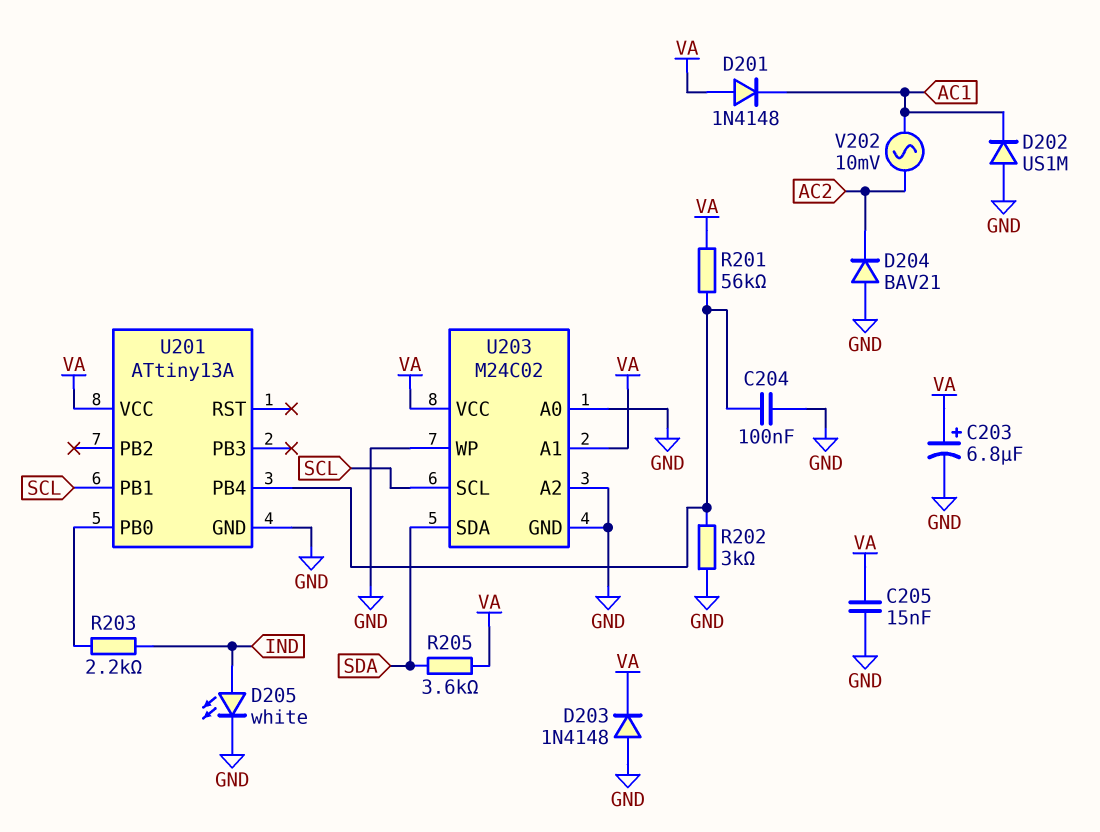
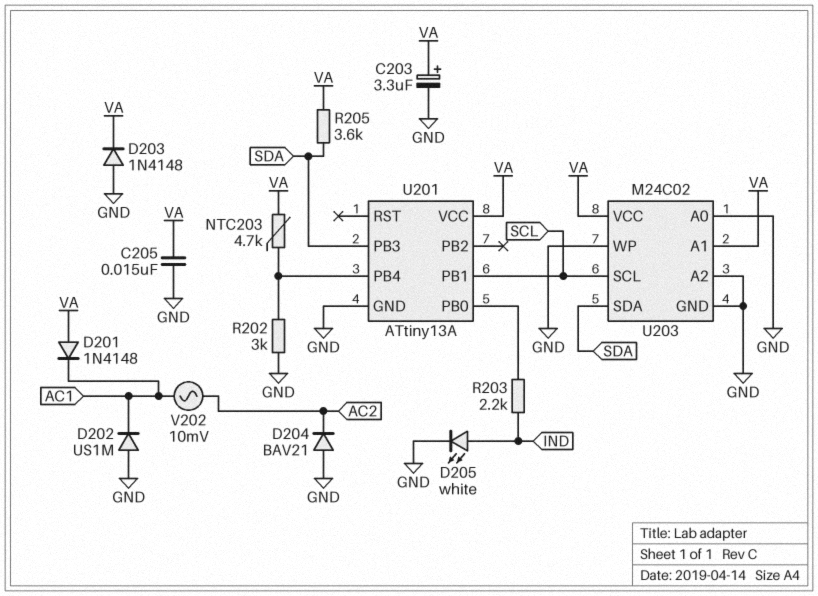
C203: 6.8uF (plus VA, minus GND) -> 3.3uF (plus VA, minus GND)
C204: 100nF (GND, U201/PB4) -> none
NTC203: none -> 4.7k (U201/PB4, VA)
R201: 56k (U201/PB4, VA) -> none
U201 pin PB3: none -> SDA

